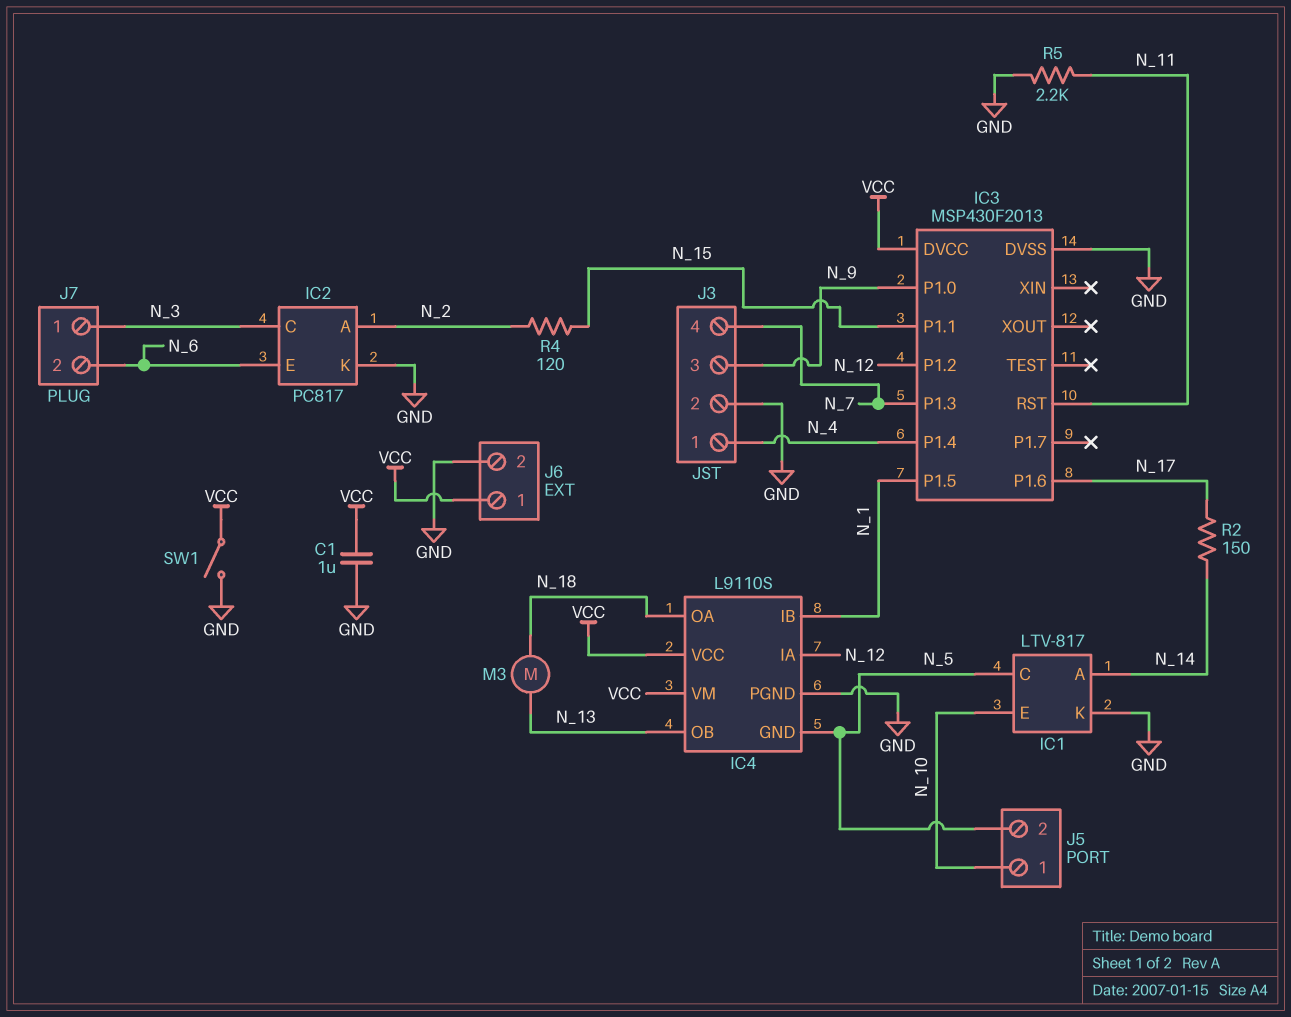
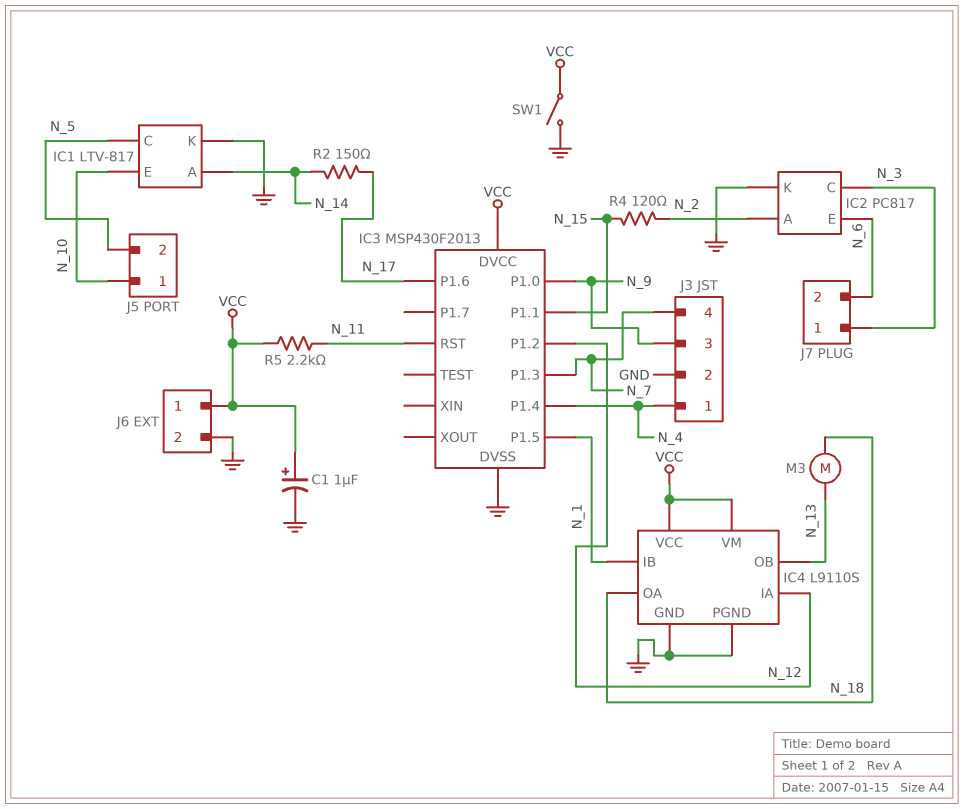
C1: 1uF (GND, VCC) -> 1uF (plus VCC, minus GND)
IC4 pin GND: N_5 -> GND
R5: 2.2k (GND, N_11) -> 2.2k (N_11, VCC)

